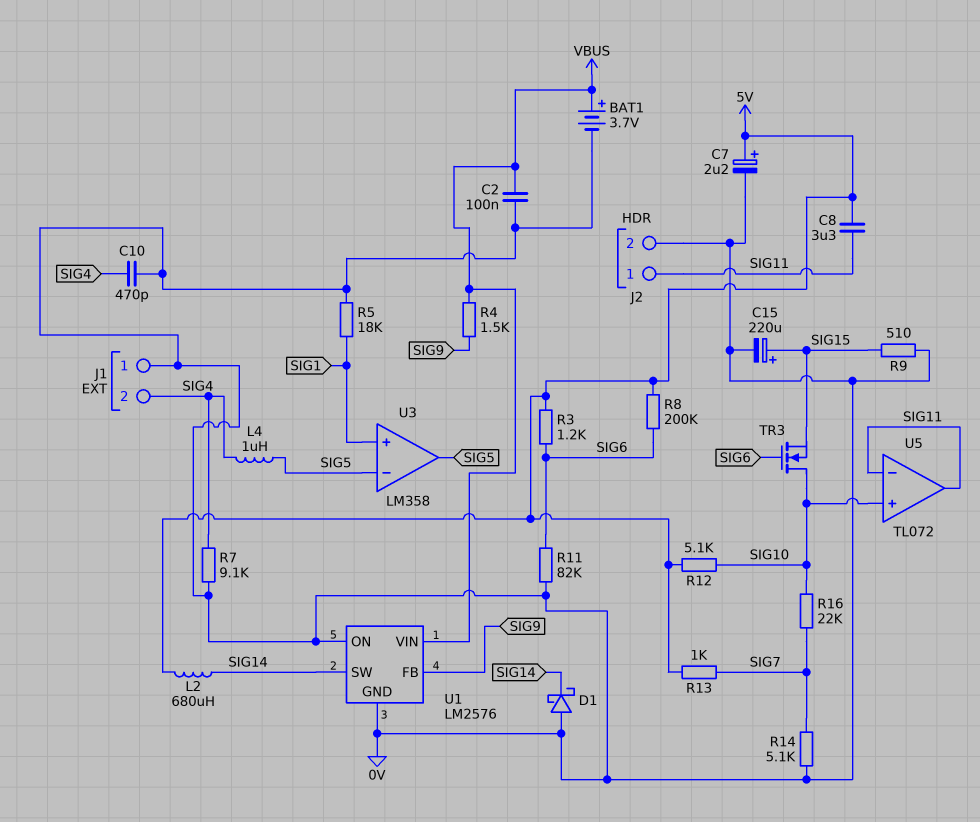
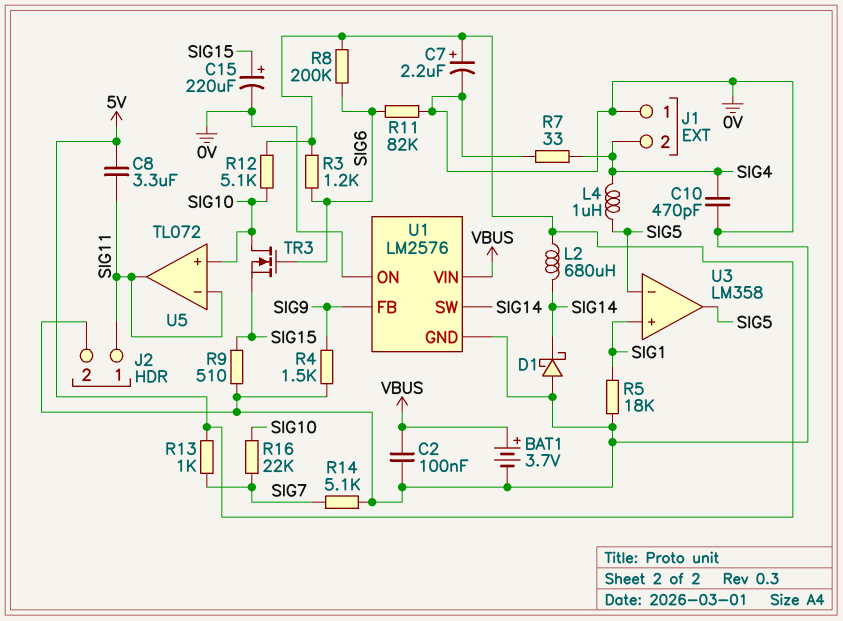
R4: 1.5k (SIG9, VBUS) -> 1.5k (0V, SIG9)
R7: 9.1k (0V, SIG4) -> 33 (0V, SIG4)

